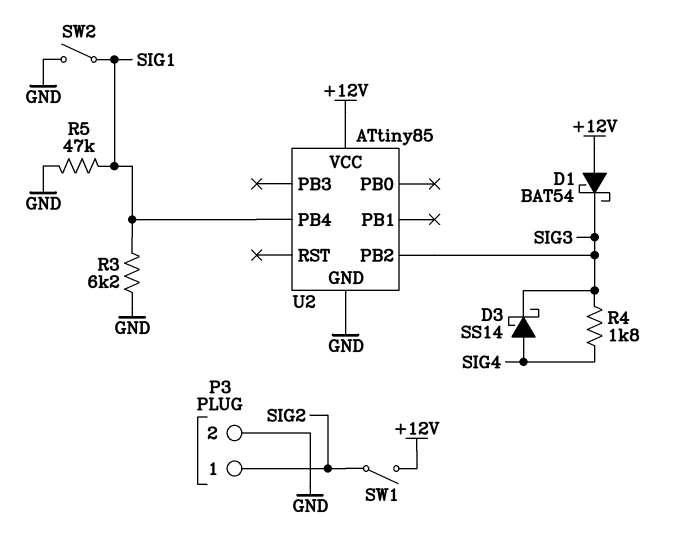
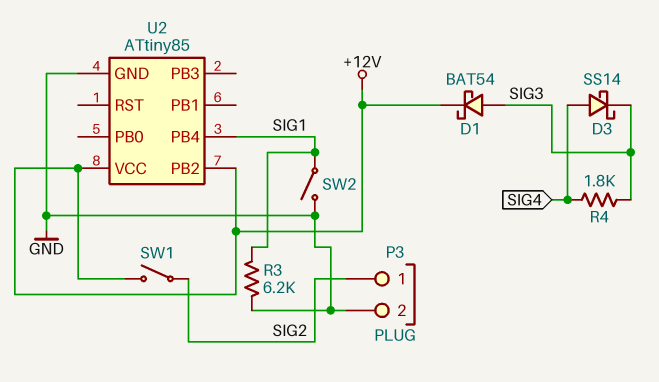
D1: schottky BAT54 (A +12V, K SIG3) -> schottky BAT54 (A SIG3, K +12V)
R5: 47k (GND, SIG1) -> none
U2 pin PB2: SIG3 -> +12V

